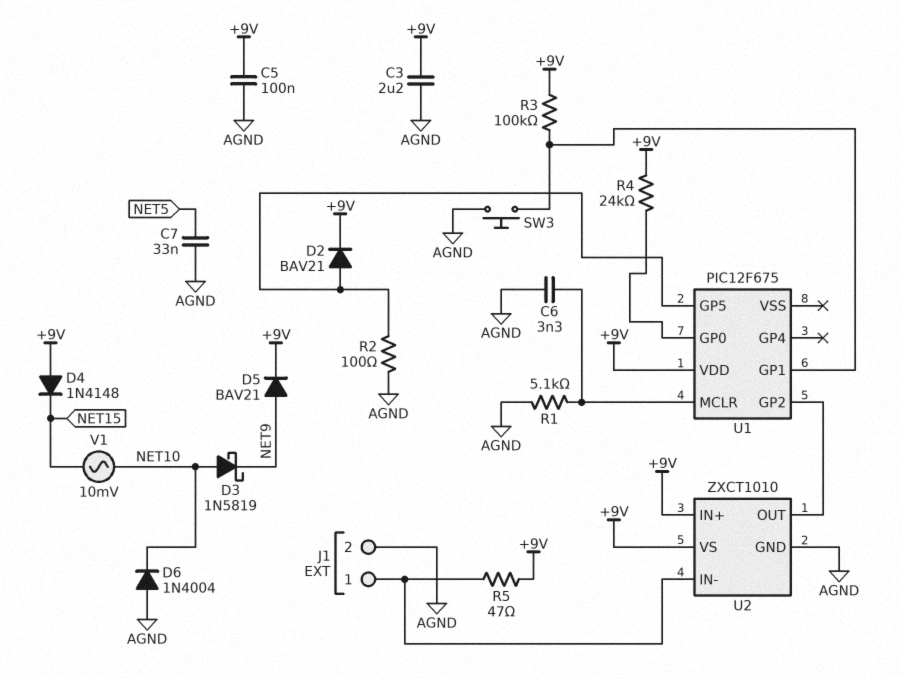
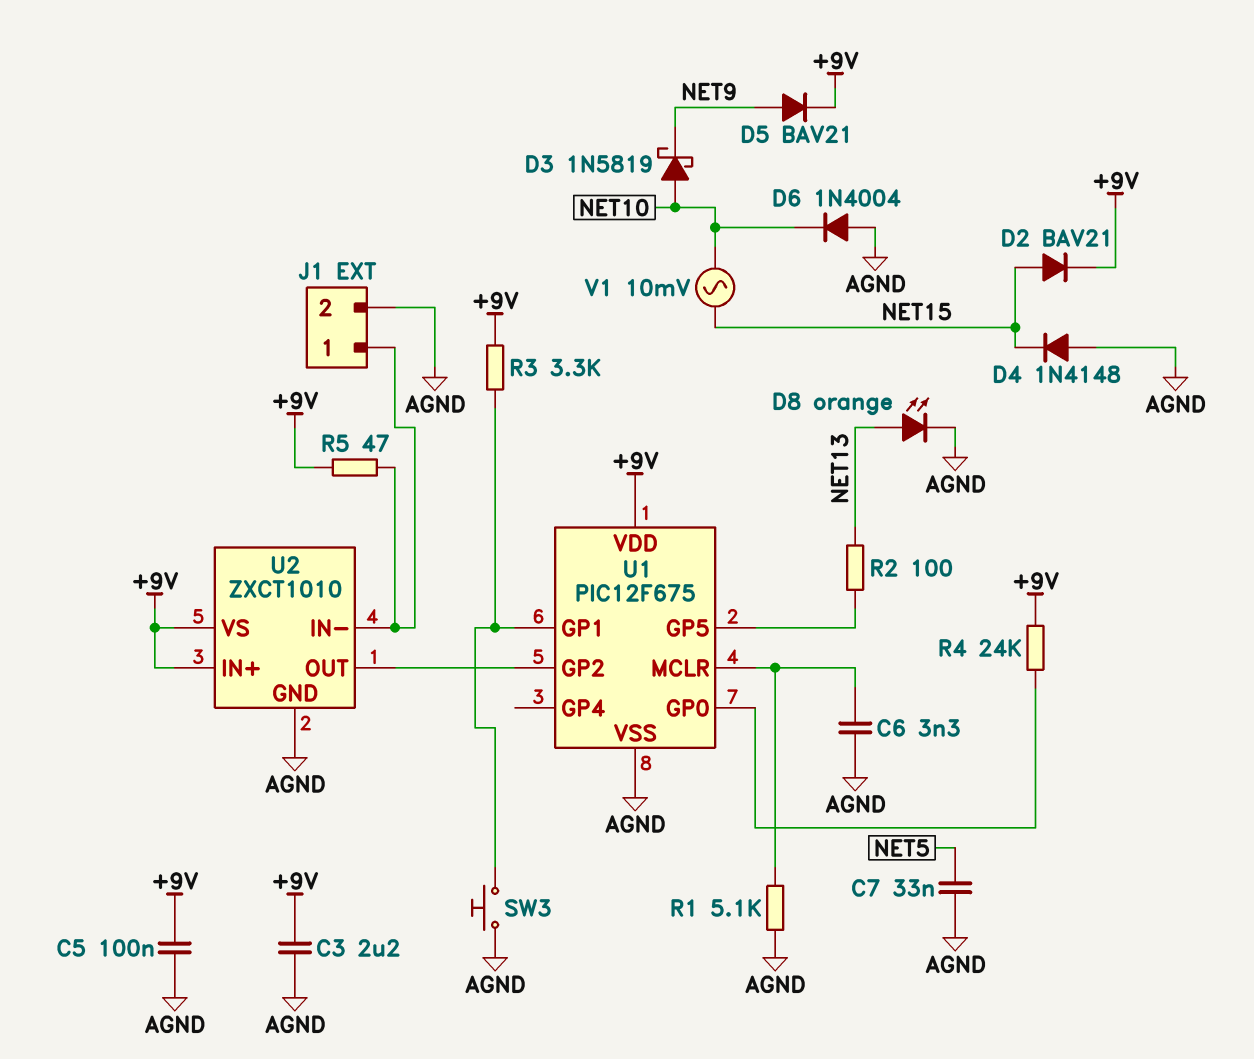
D2: diode BAV21 (A U1/GP5, K +9V) -> diode BAV21 (A NET15, K +9V)
D4: diode 1N4148 (A +9V, K NET15) -> diode 1N4148 (A AGND, K NET15)
D8: none -> LED orange (A NET13, K AGND)
R2: 100 (AGND, U1/GP5) -> 100 (NET13, U1/GP5)
R3: 100k (+9V, U1/GP1) -> 3.3k (+9V, U1/GP1)
U1 pin VSS: none -> AGND

